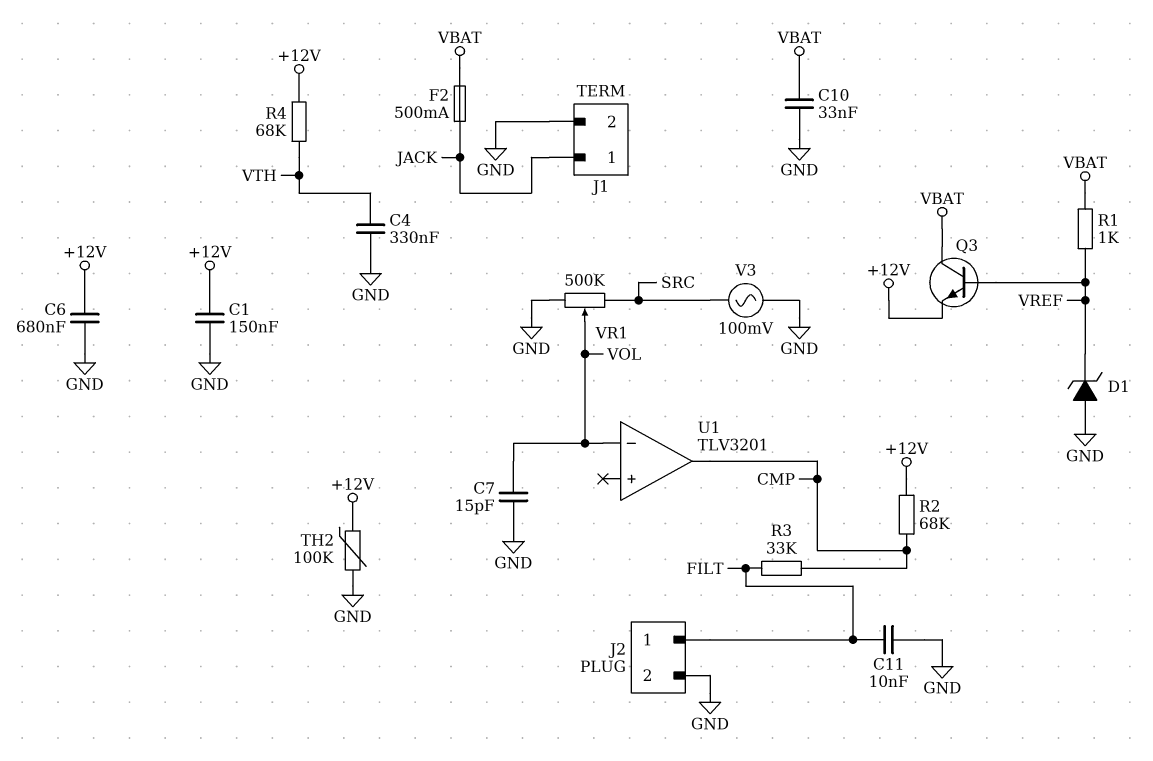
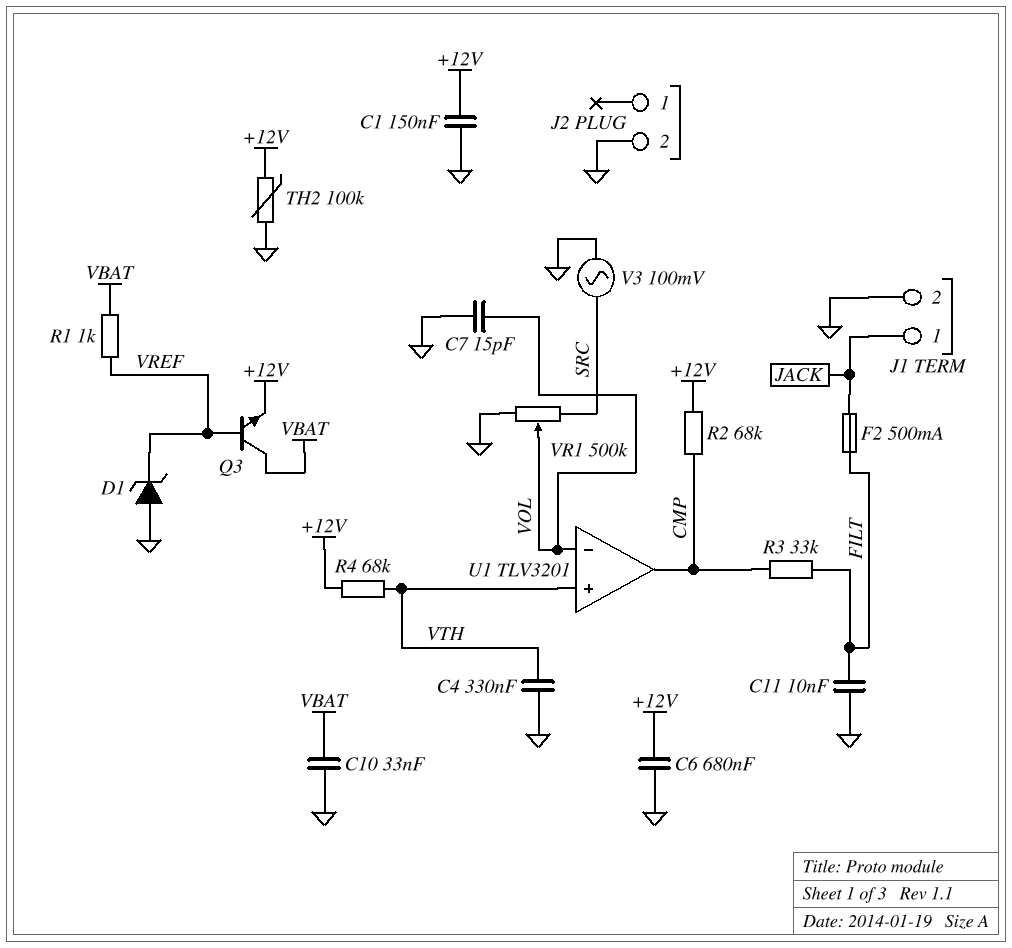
F2: 500mA (JACK, VBAT) -> 500mA (FILT, JACK)
J2 pin 1: FILT -> none
U1 pin in+: none -> VTH

